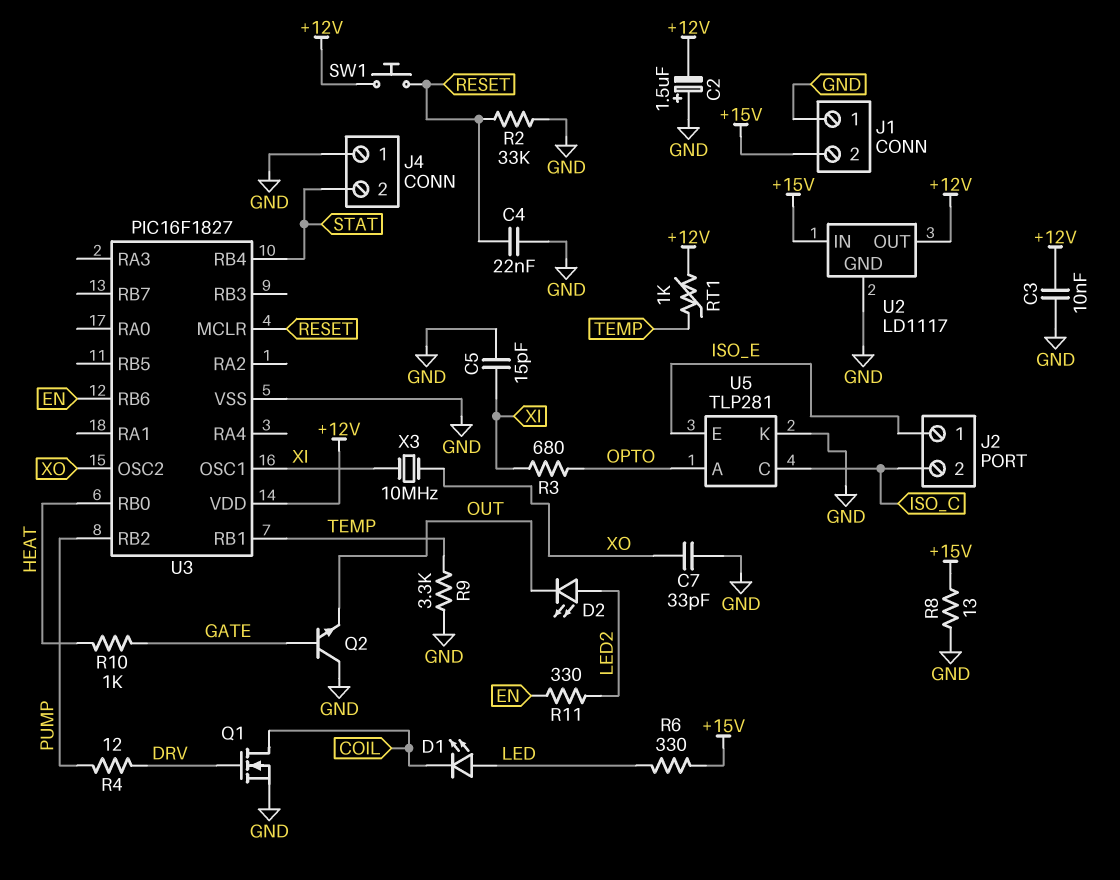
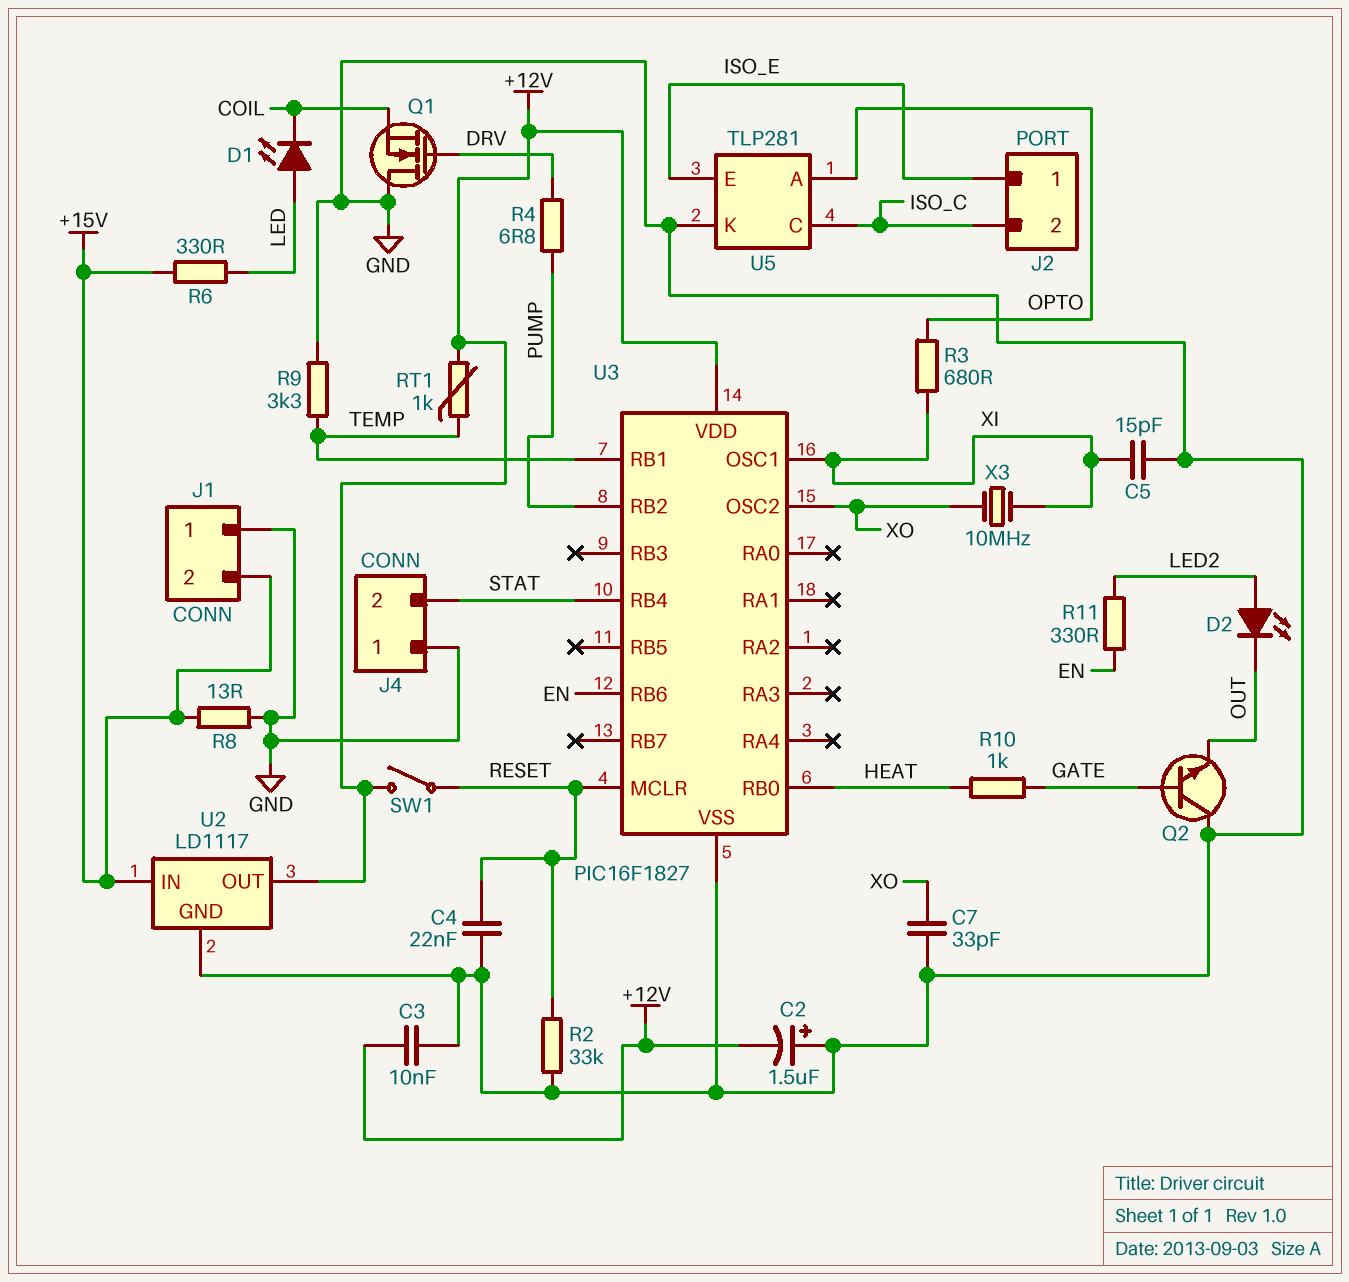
Q1: NMOS (G DRV, D COIL, S GND) -> NMOS (G DRV, D GND, S COIL)
R4: 12 (DRV, PUMP) -> 6.8 (DRV, PUMP)
SW1: button (+12V, RESET) -> switch (+12V, RESET)

